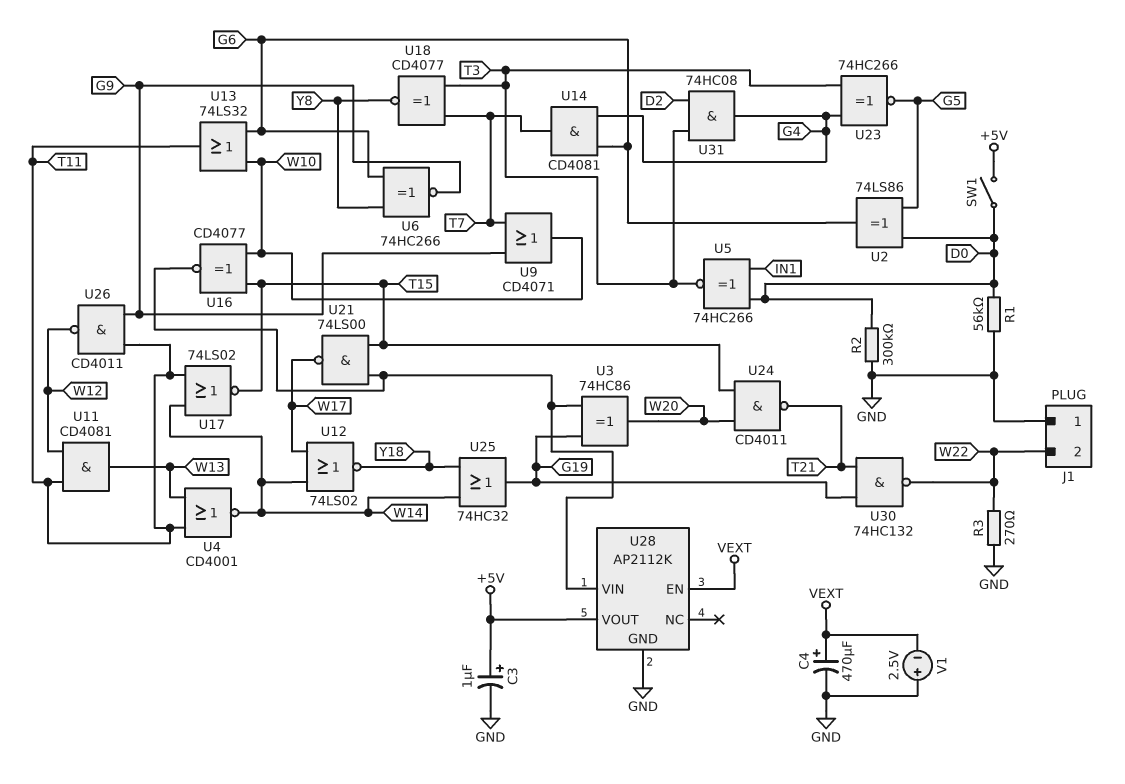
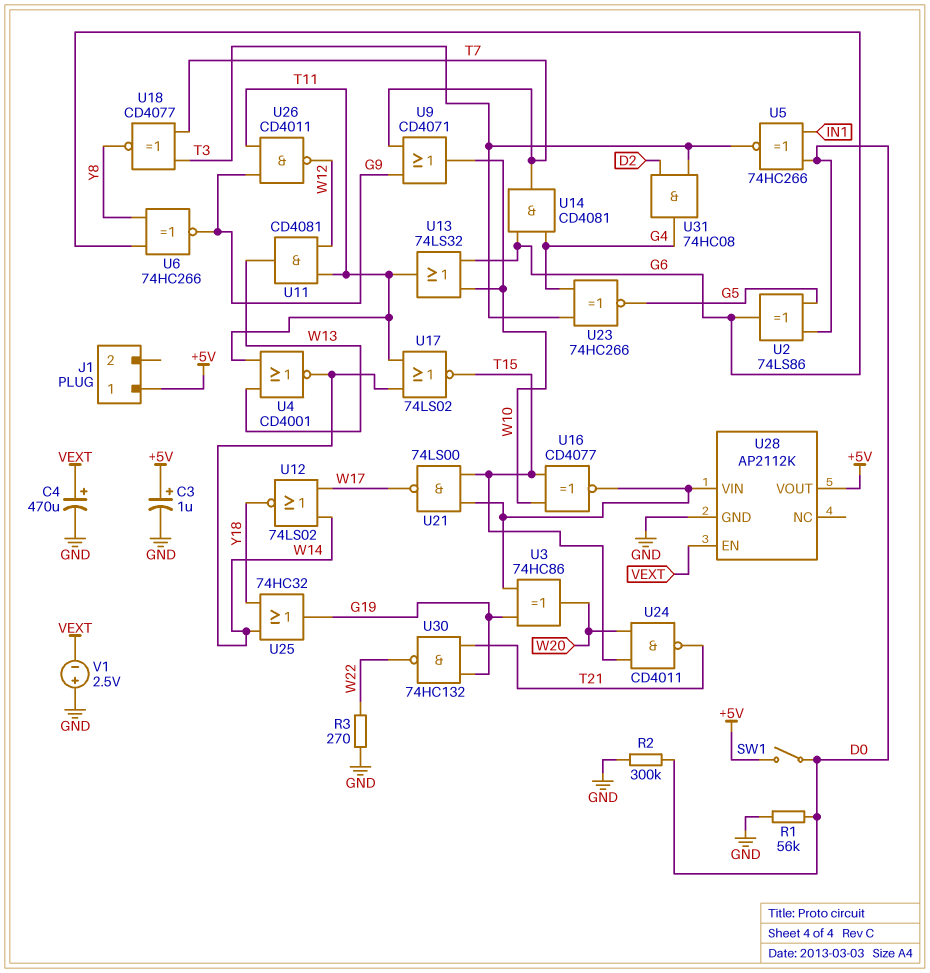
J1 pin 1: GND -> +5V
J1 pin 2: W22 -> none

